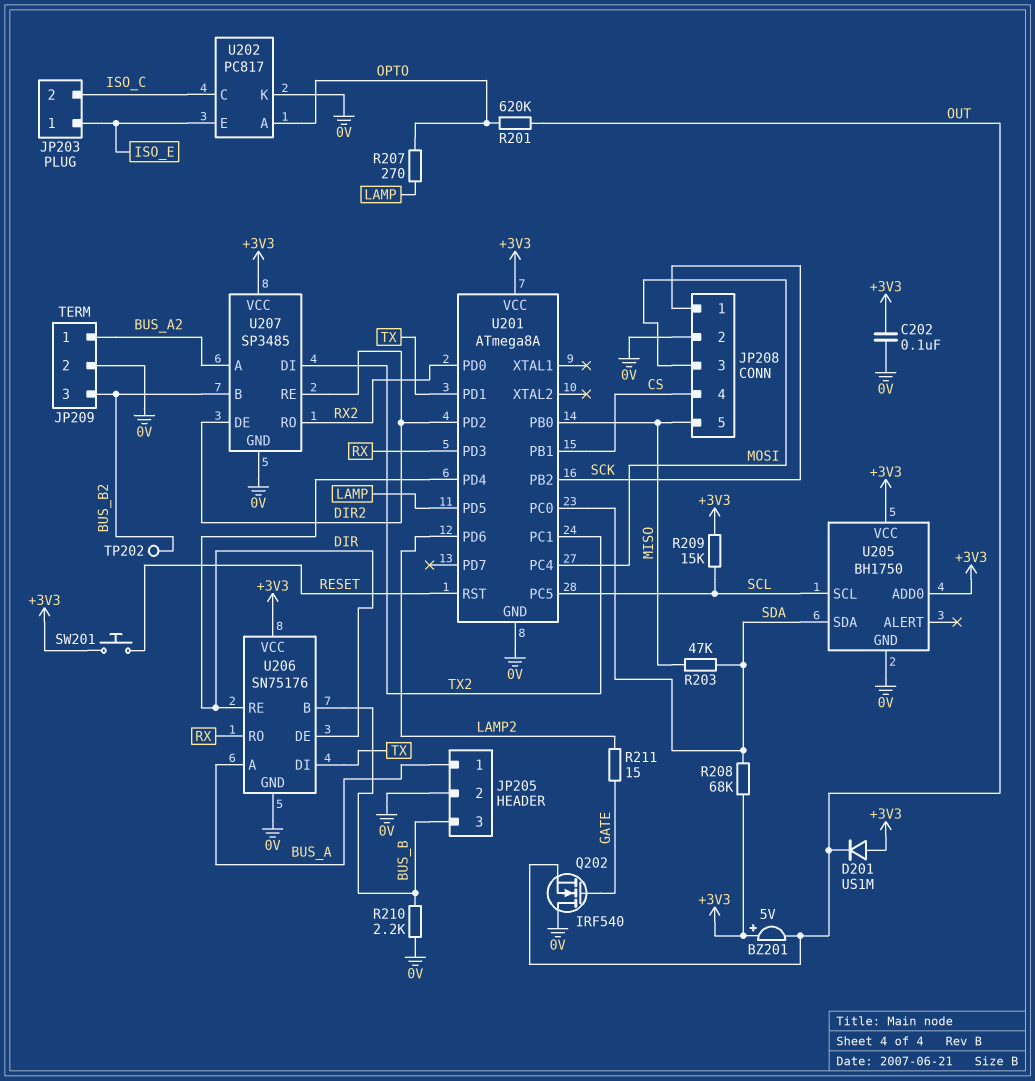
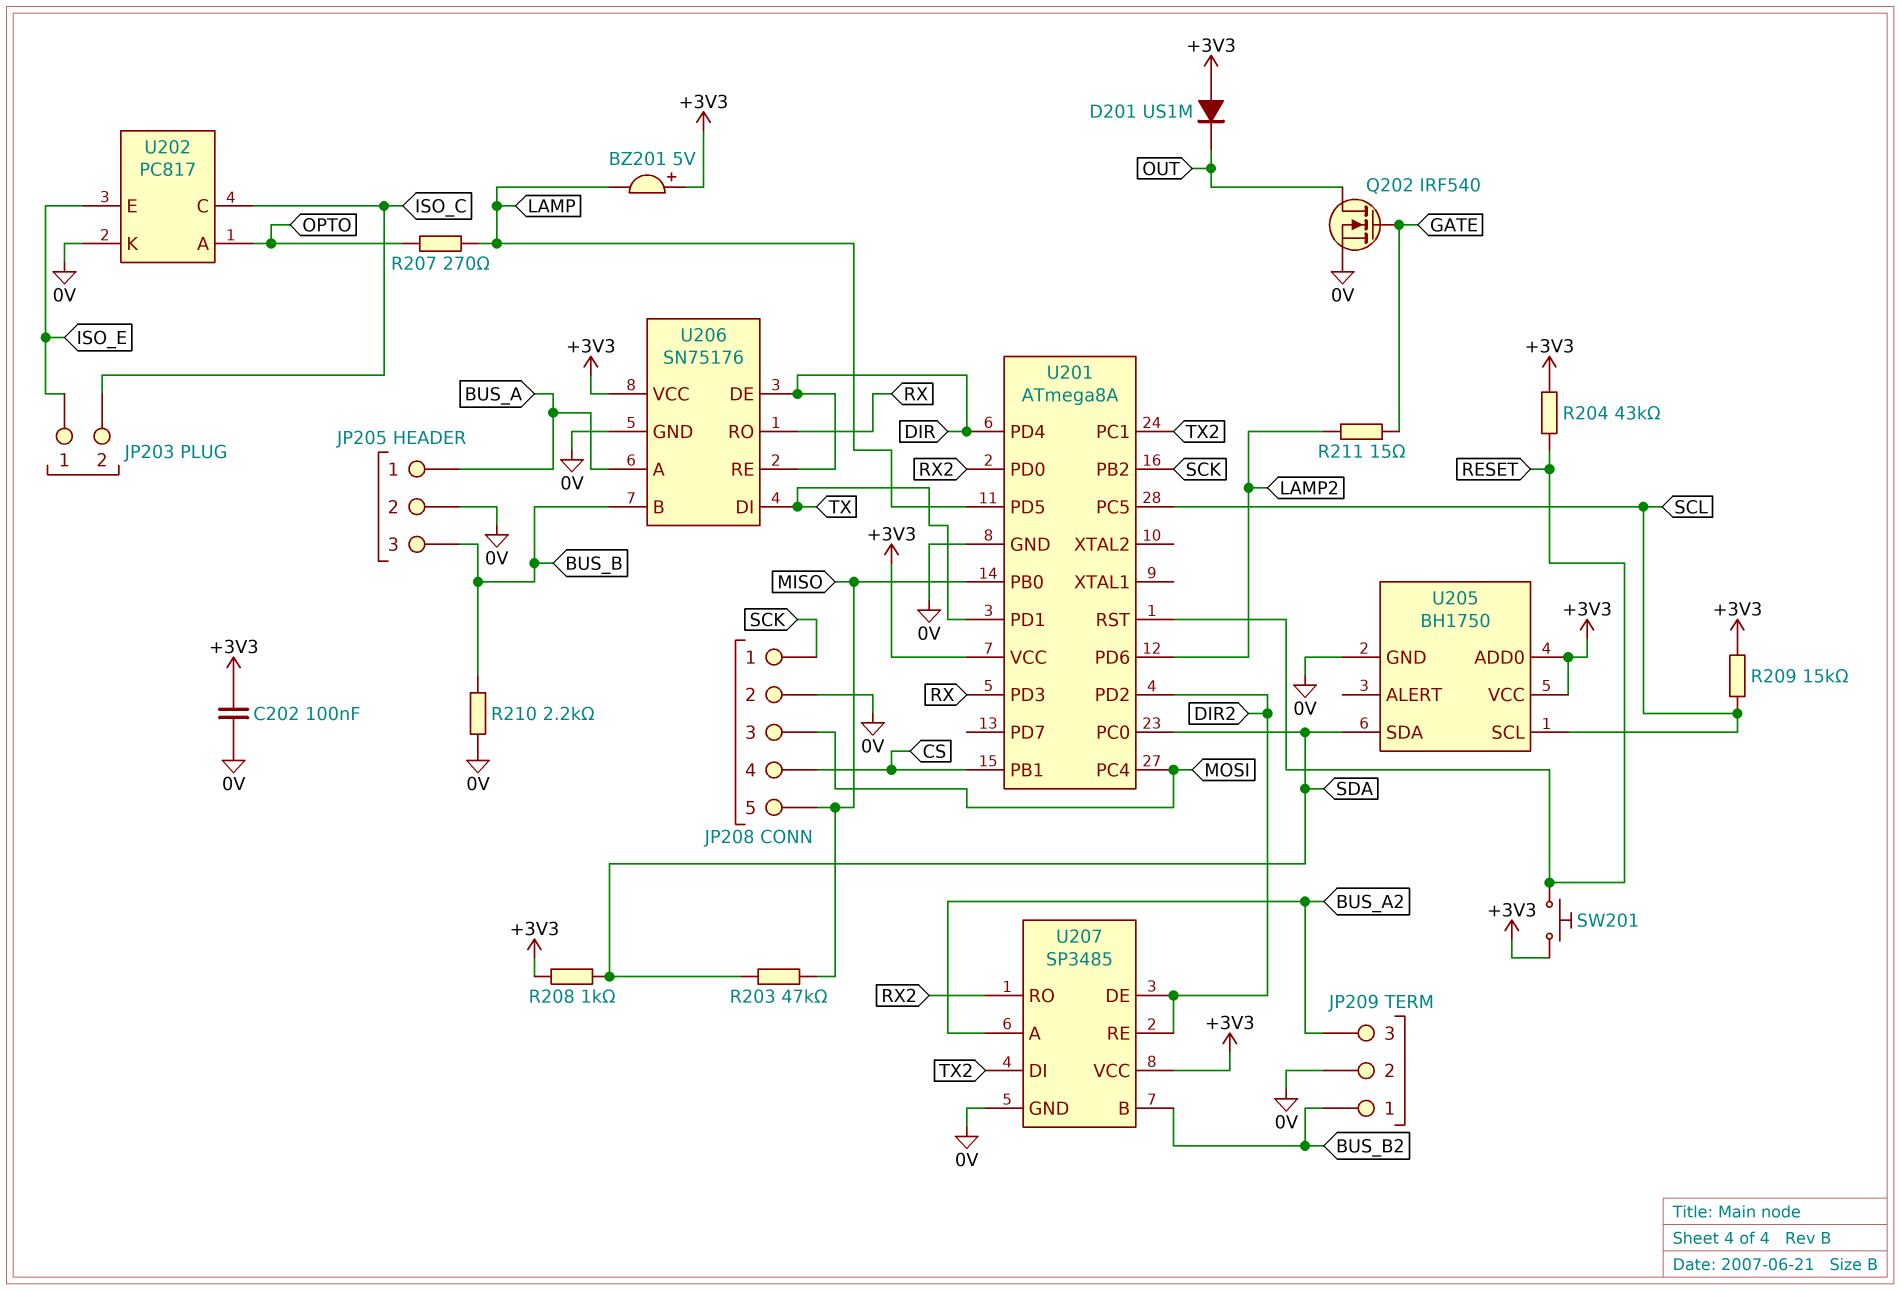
BZ201: buzzer 5V (plus +3V3, minus OUT) -> buzzer 5V (plus +3V3, minus LAMP)
JP209 pin 1: BUS_A2 -> BUS_B2
JP209 pin 3: BUS_B2 -> BUS_A2
Q202: NMOS IRF540 (G GATE, D 0V, S OUT) -> NMOS IRF540 (G GATE, D OUT, S 0V)
R201: 620k (OPTO, OUT) -> none
R204: none -> 43k (+3V3, RESET)
R208: 68k (+3V3, SDA) -> 1k (+3V3, SDA)
TP202: test point (BUS_B2) -> none

